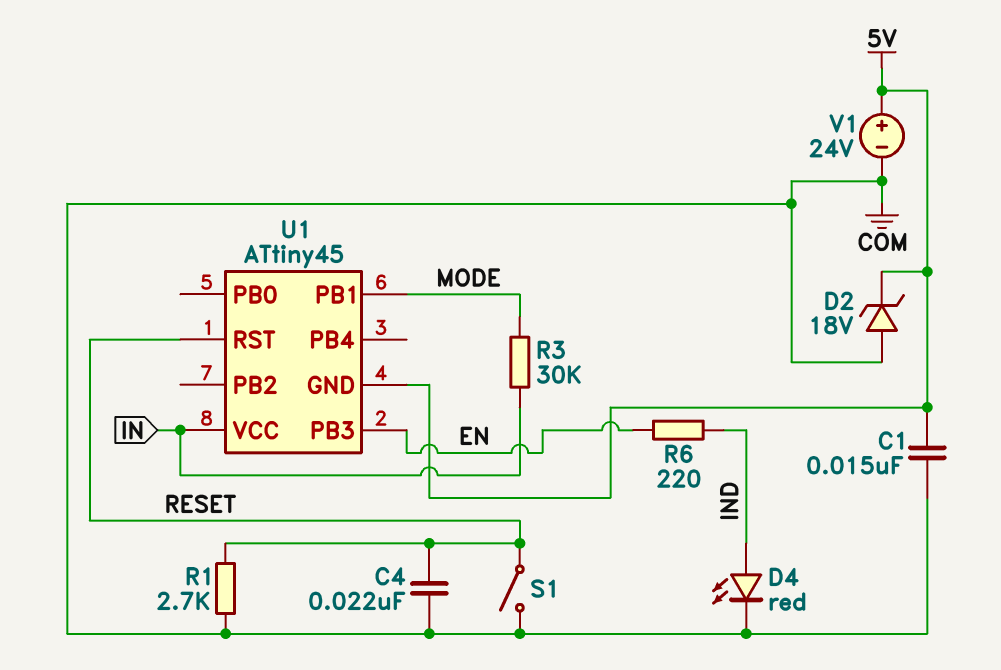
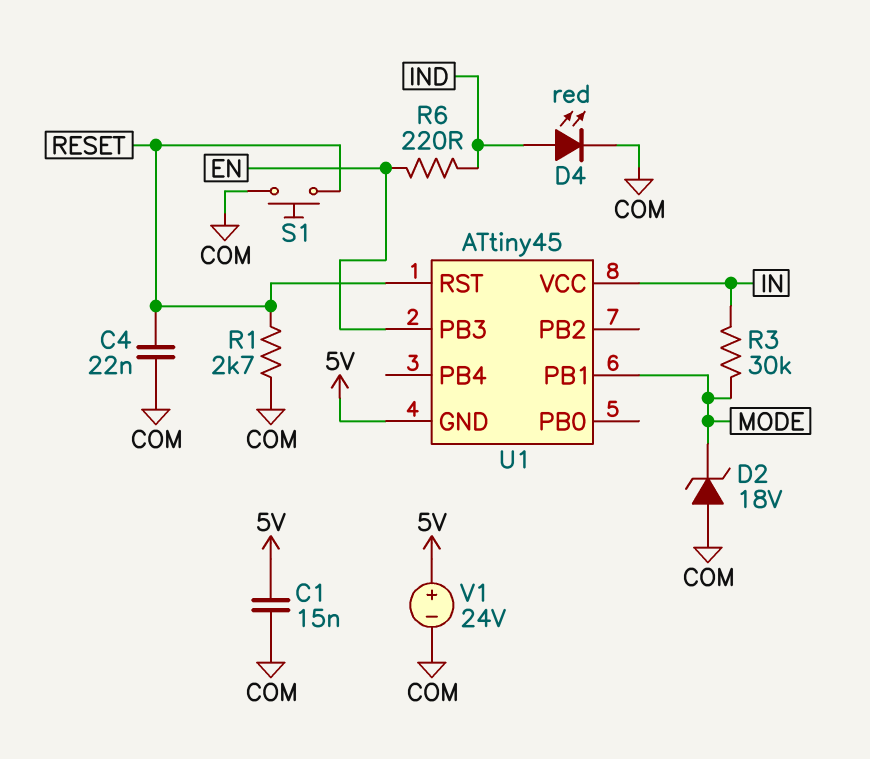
D2: zener 18V (A COM, K 5V) -> zener 18V (A COM, K MODE)
S1: switch (COM, RESET) -> button (COM, RESET)

